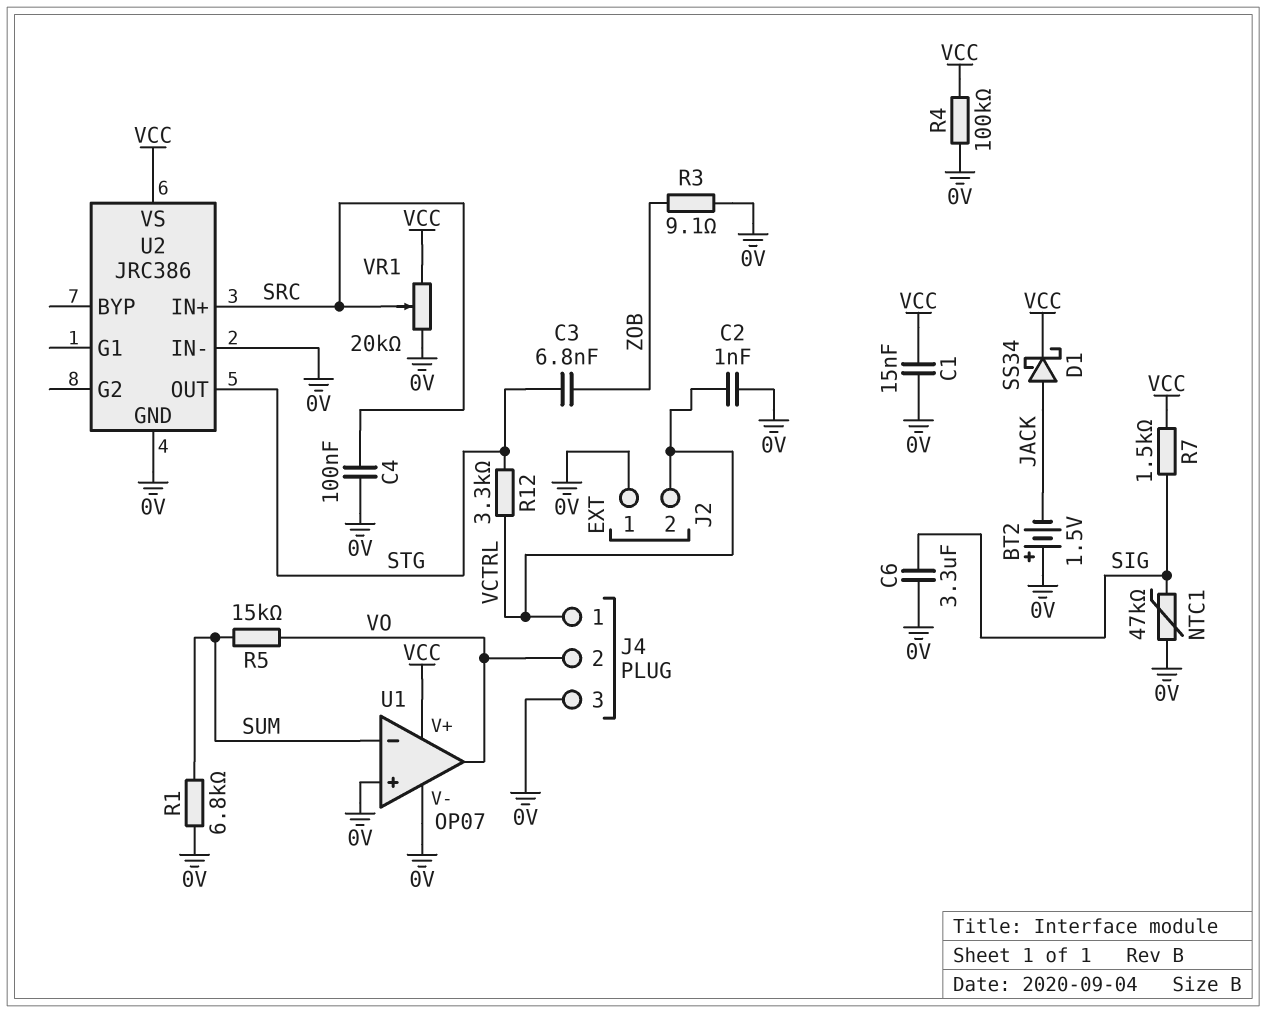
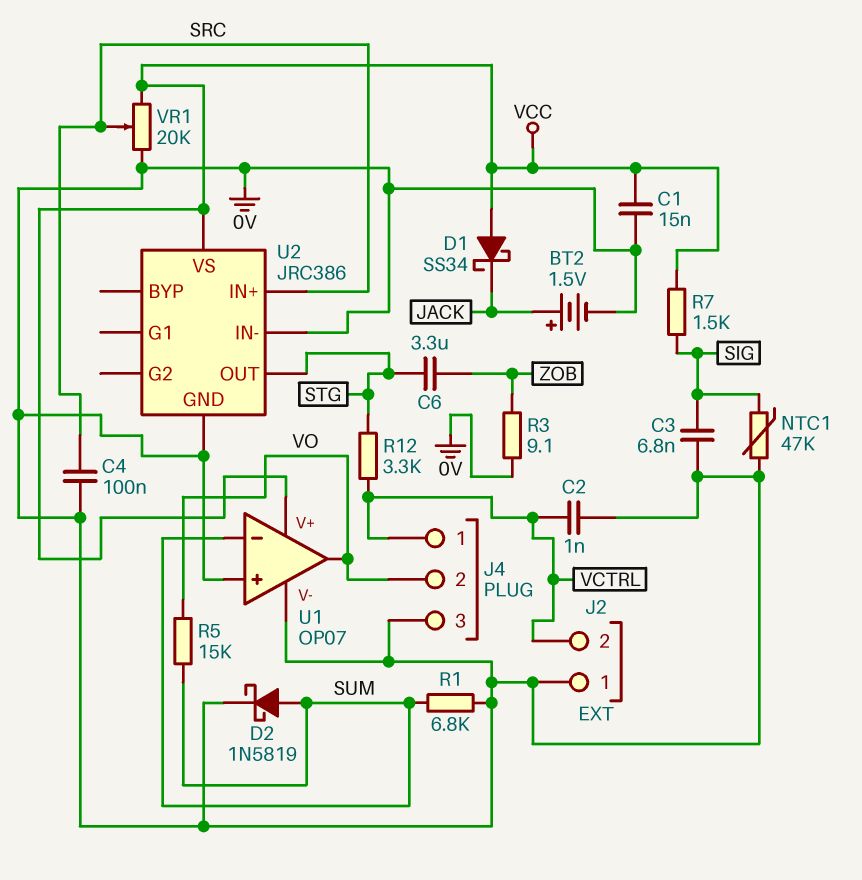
BT2: 1.5V (plus 0V, minus JACK) -> 1.5V (plus JACK, minus 0V)
C3: 6.8nF (STG, ZOB) -> 6.8nF (0V, SIG)
C6: 3.3uF (0V, SIG) -> 3.3uF (STG, ZOB)
D1: schottky SS34 (A JACK, K VCC) -> schottky SS34 (A VCC, K JACK)
D2: none -> schottky 1N5819 (A SUM, K 0V)
R4: 100k (0V, VCC) -> none

